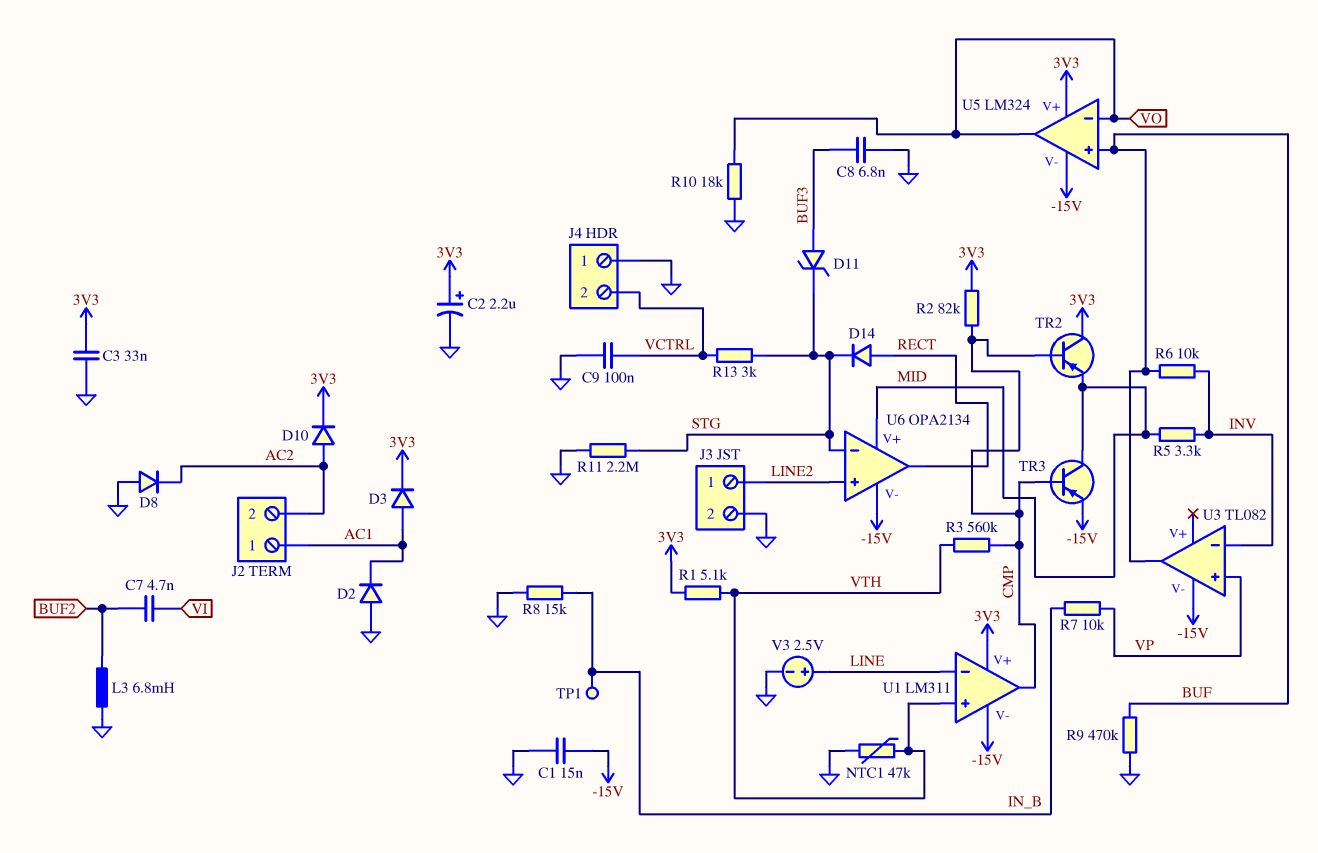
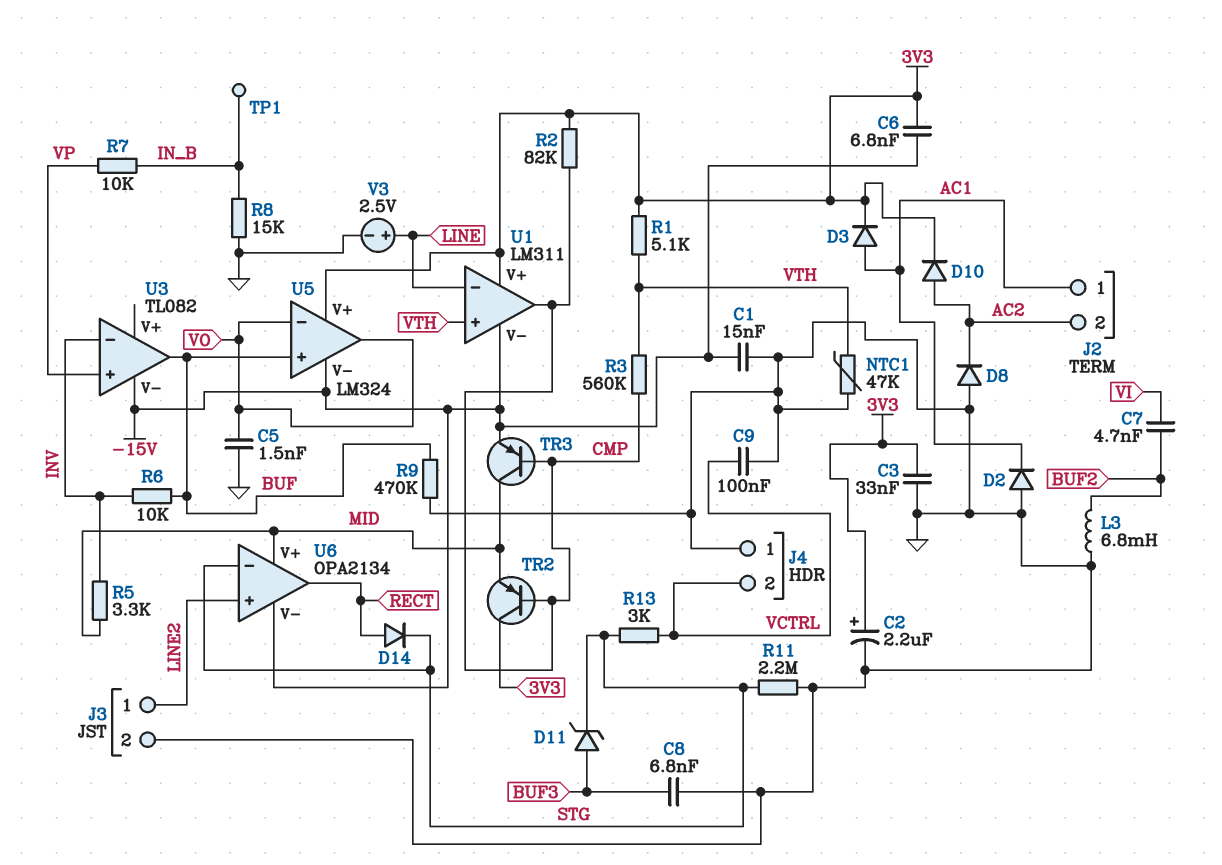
C5: none -> 1.5nF (GND, VO)
C6: none -> 6.8nF (-15V, 3V3)
R10: 18k (GND, VO) -> none

